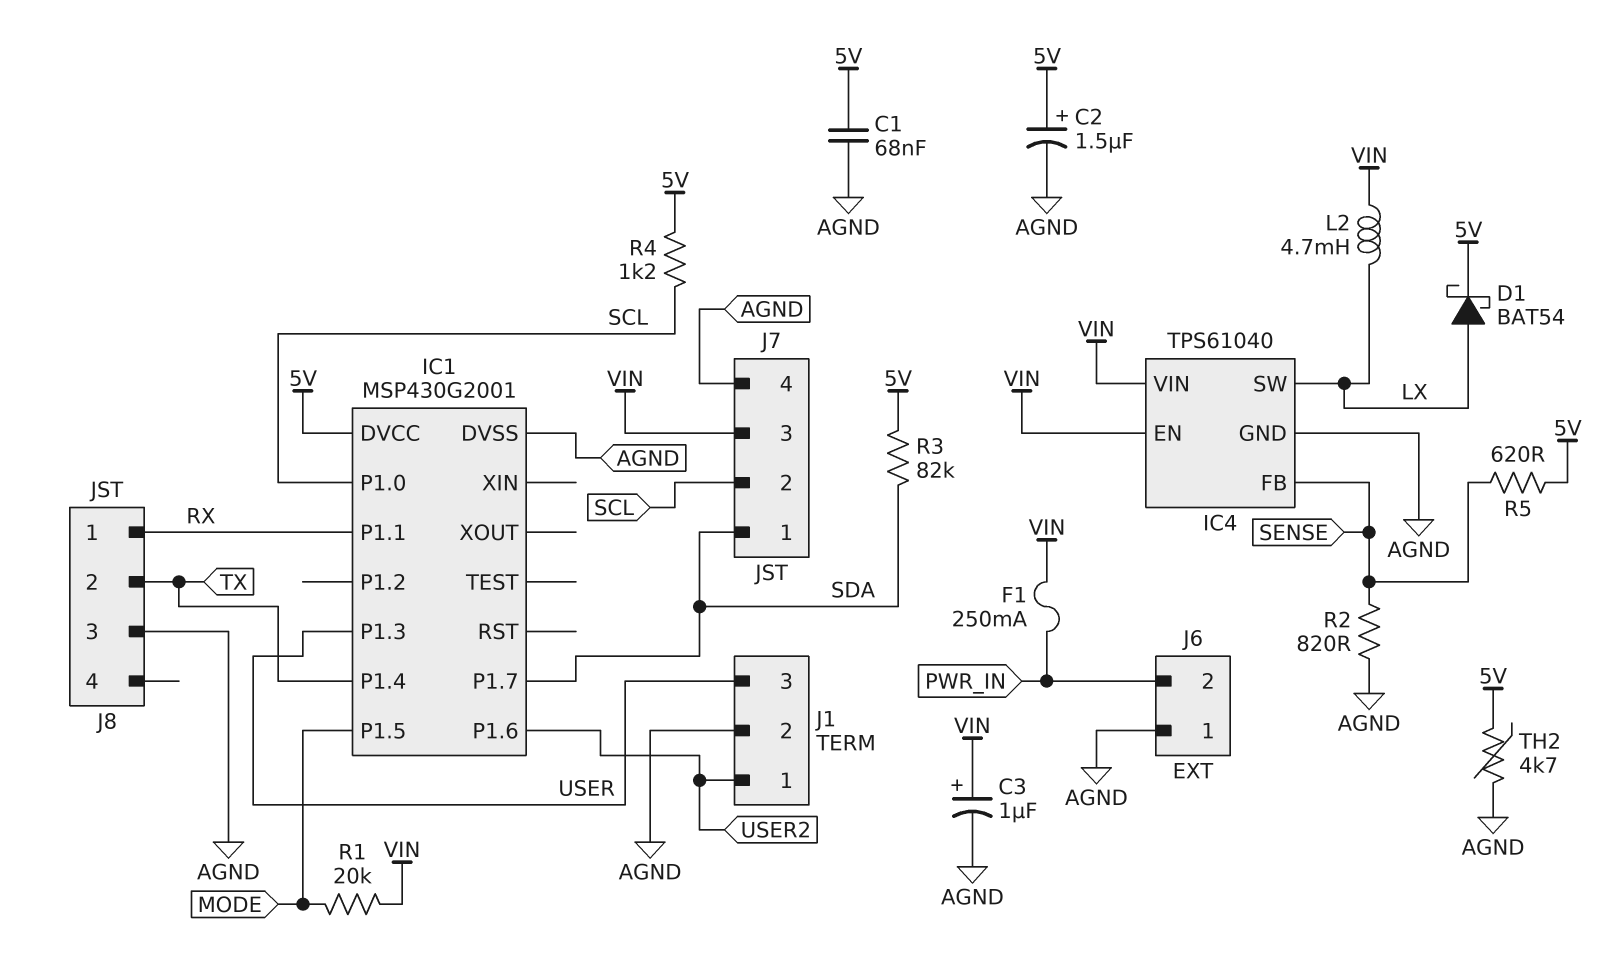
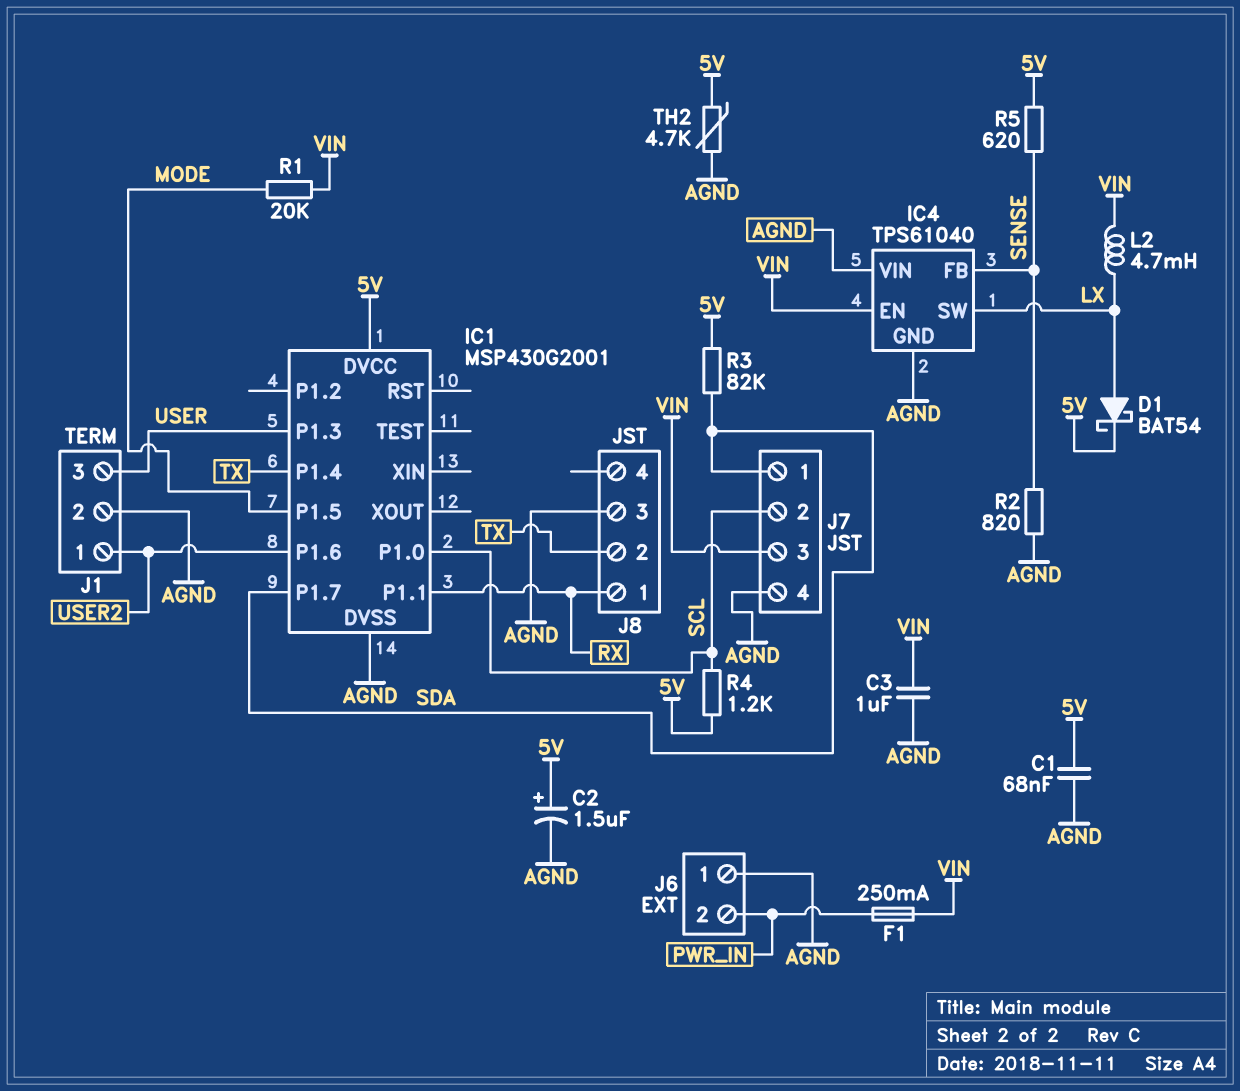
C3: 1uF (plus VIN, minus AGND) -> 1uF (AGND, VIN)
IC4 pin VIN: VIN -> AGND

